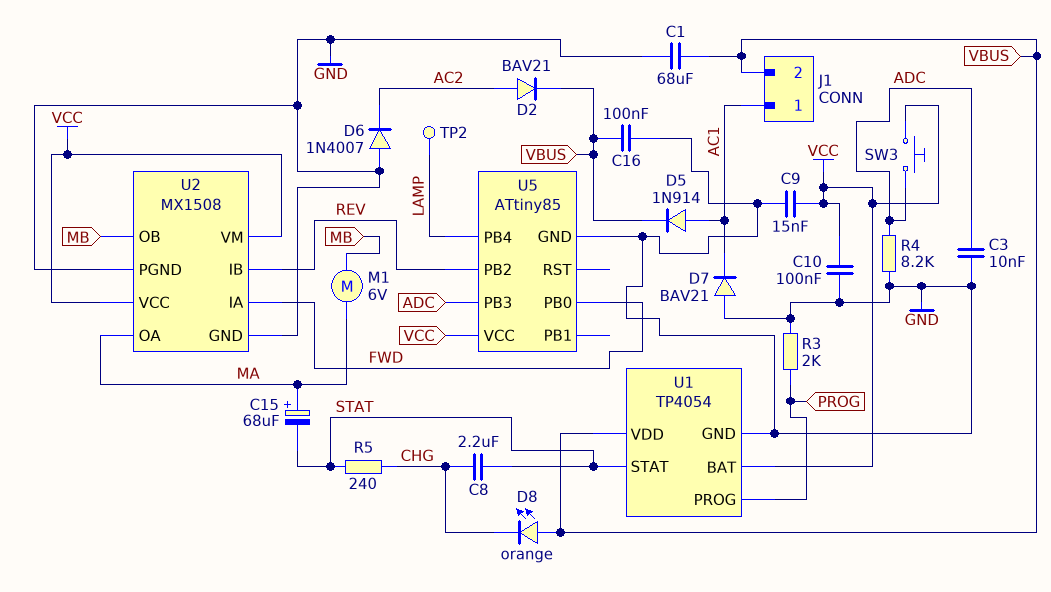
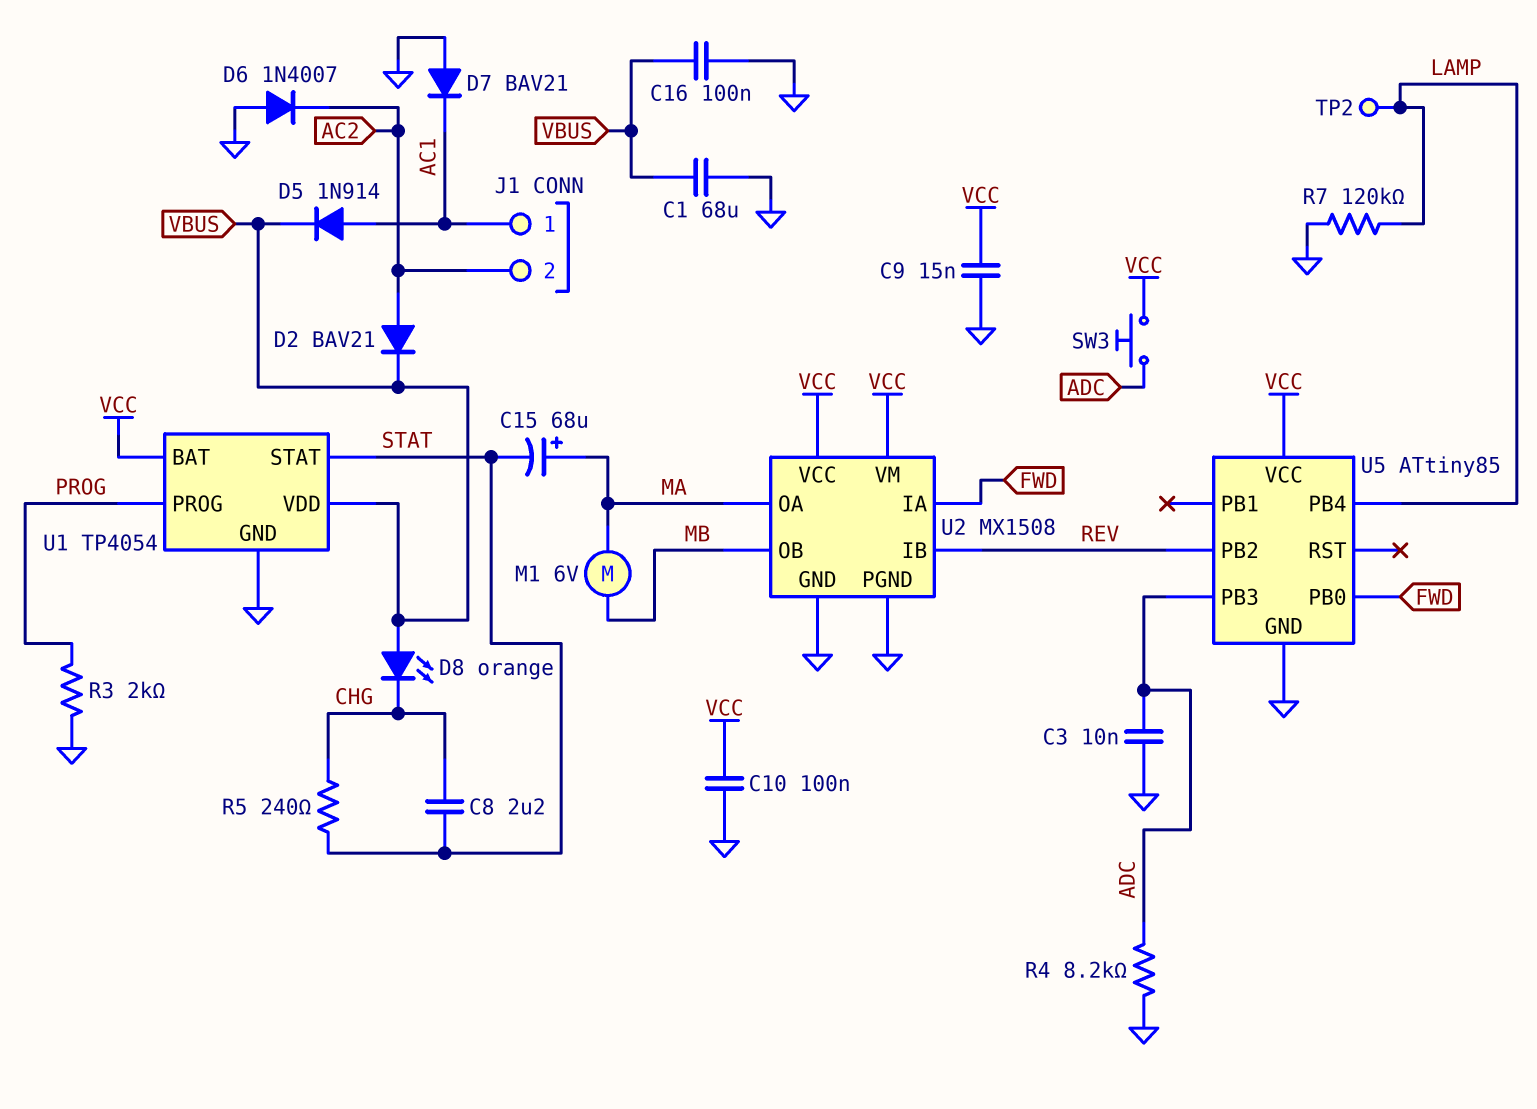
J1 pin 2: VBUS -> AC2
R7: none -> 120k (GND, LAMP)

